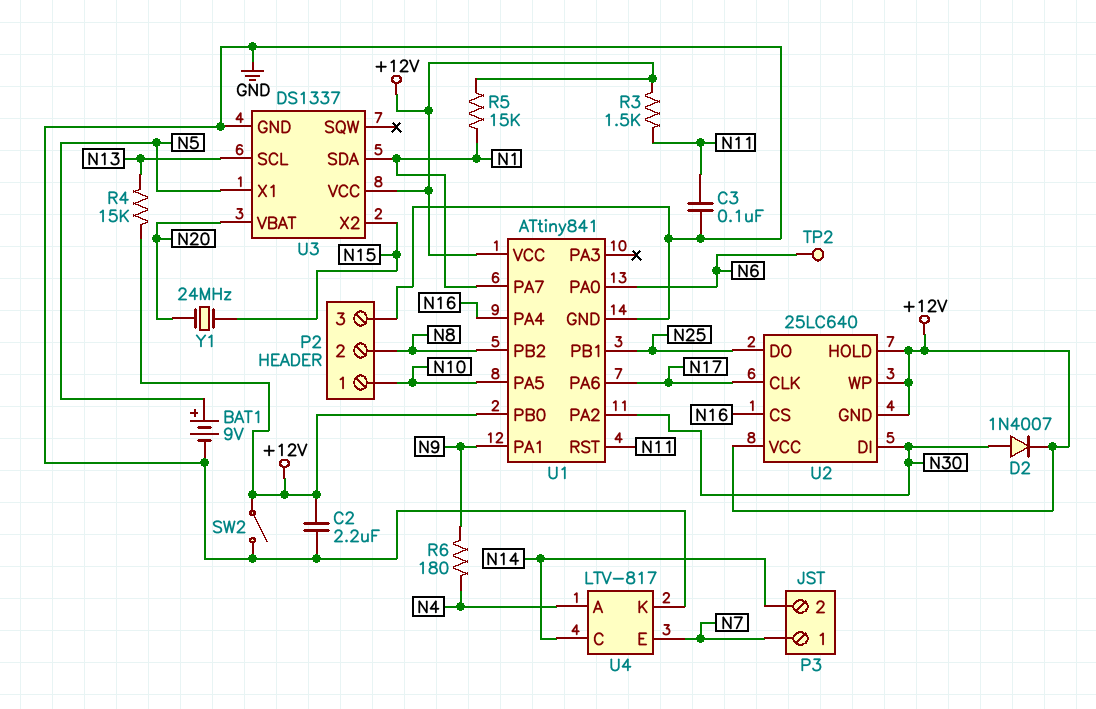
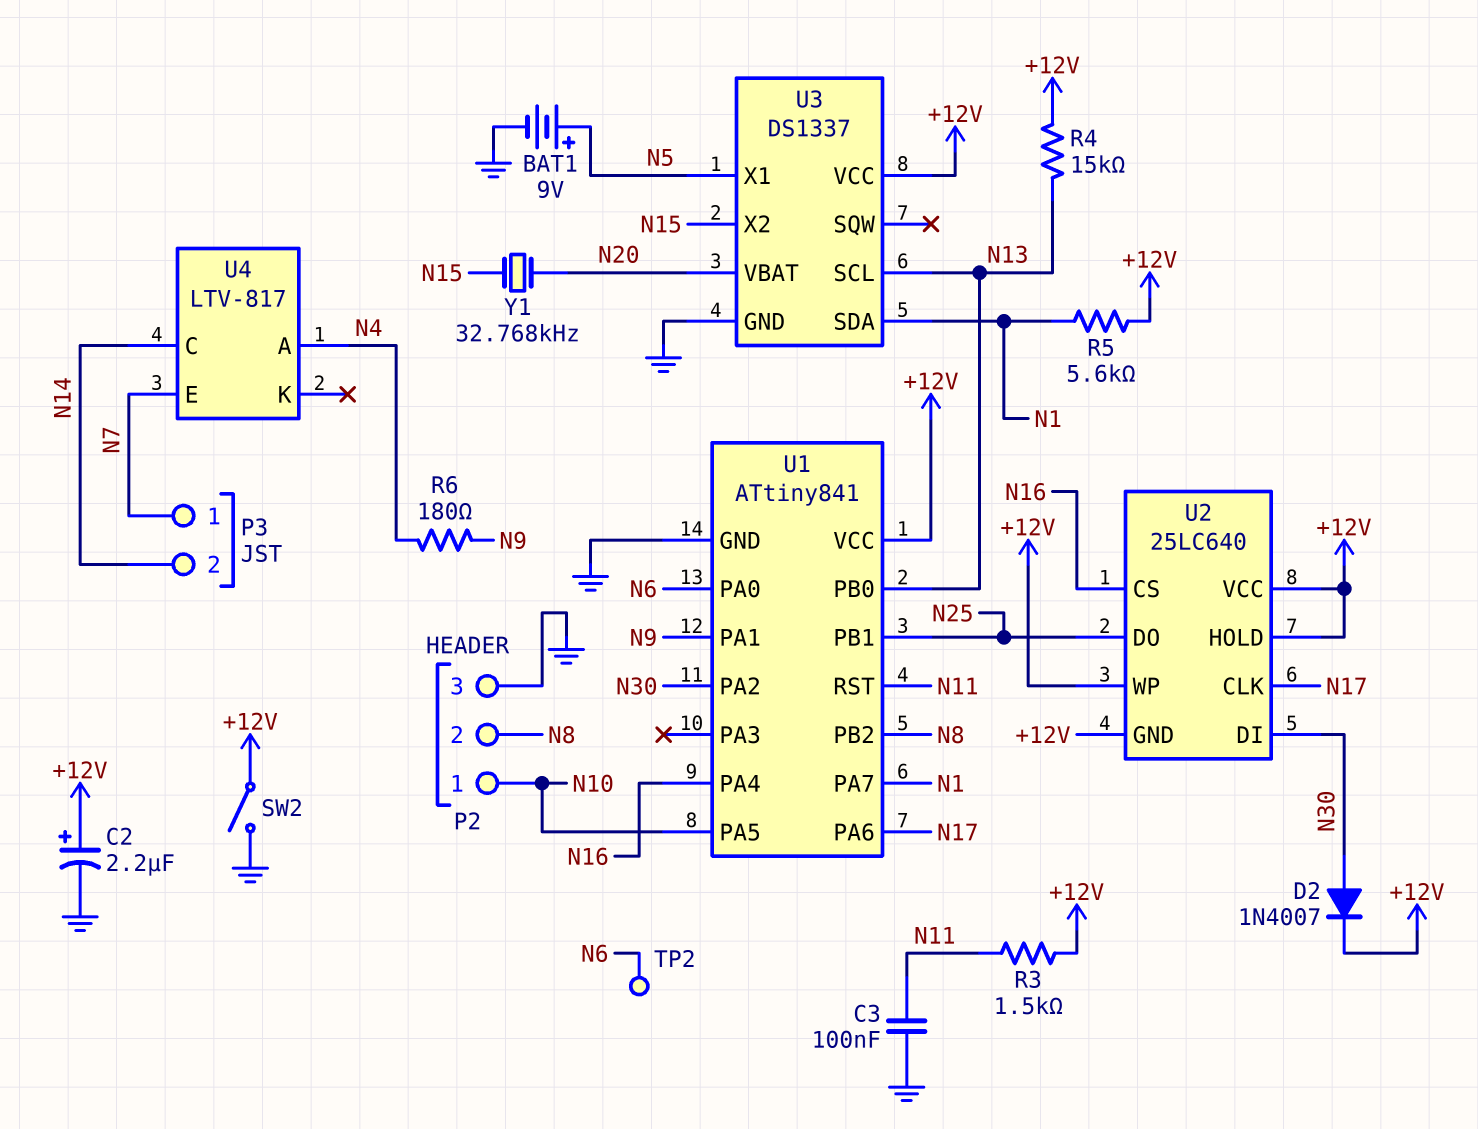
C2: 2.2uF (+12V, GND) -> 2.2uF (plus +12V, minus GND)
R5: 15k (+12V, N1) -> 5.6k (+12V, N1)
U1 pin PB0: +12V -> N13
U4 pin K: GND -> none
Y1: 24MHz (N15, N20) -> 32.768kHz (N15, N20)

